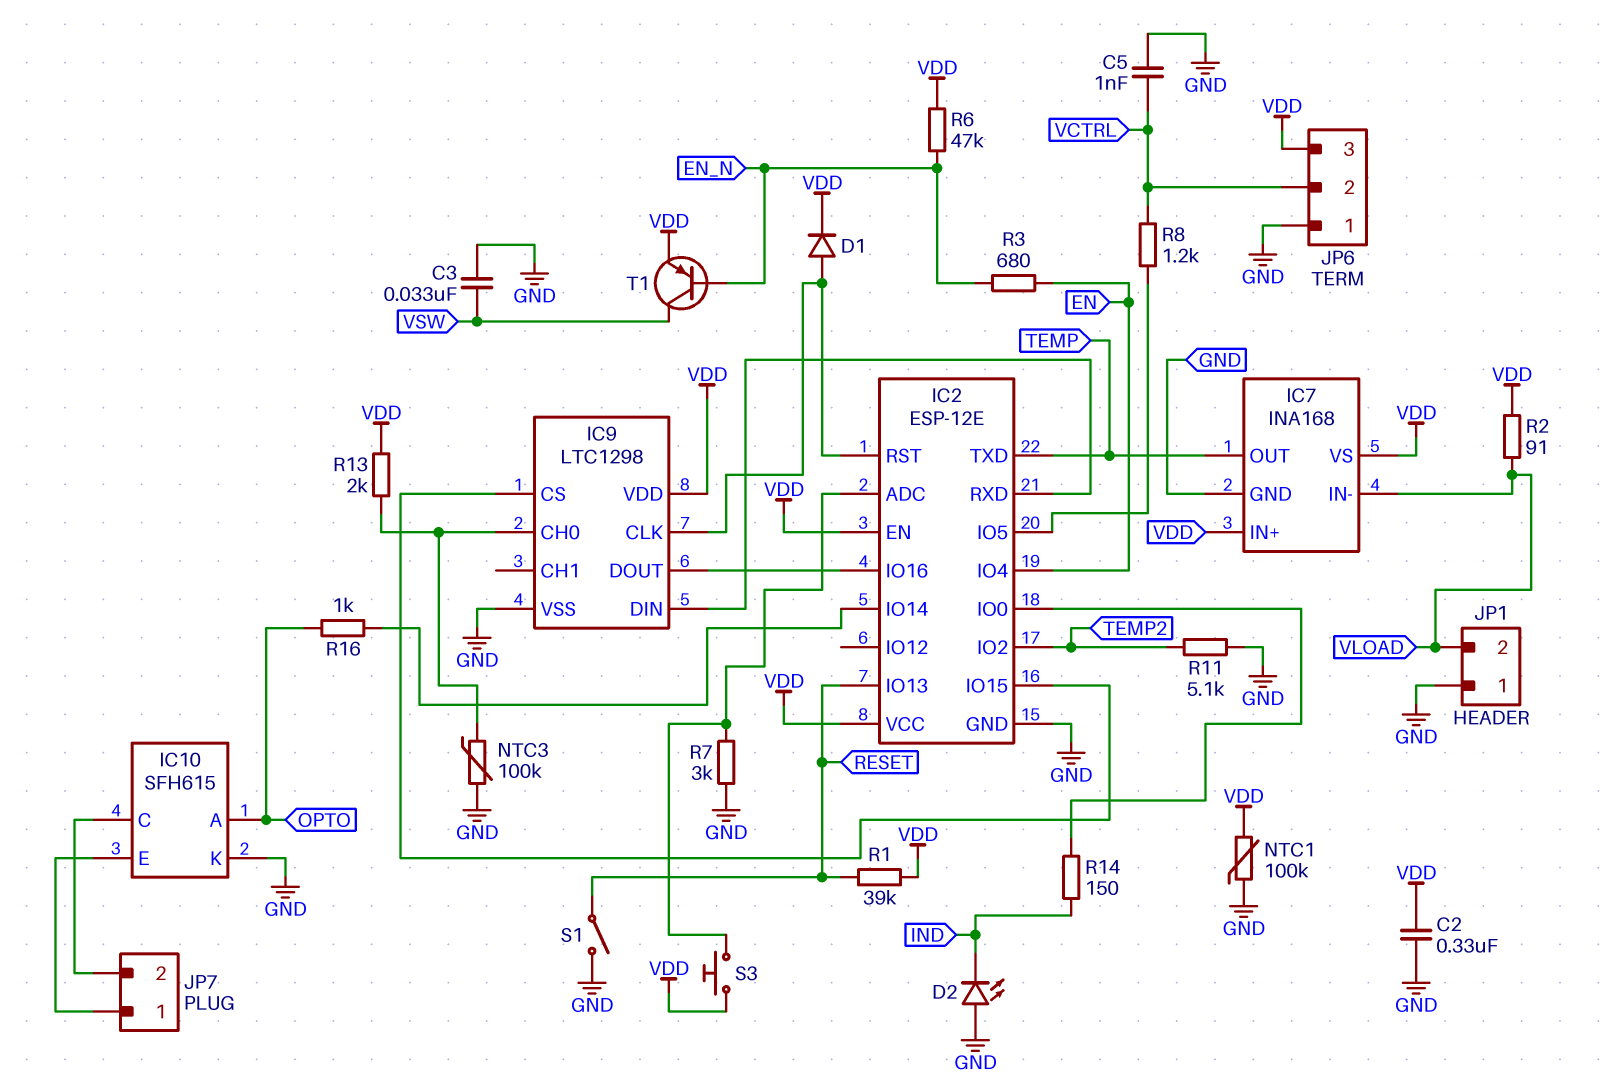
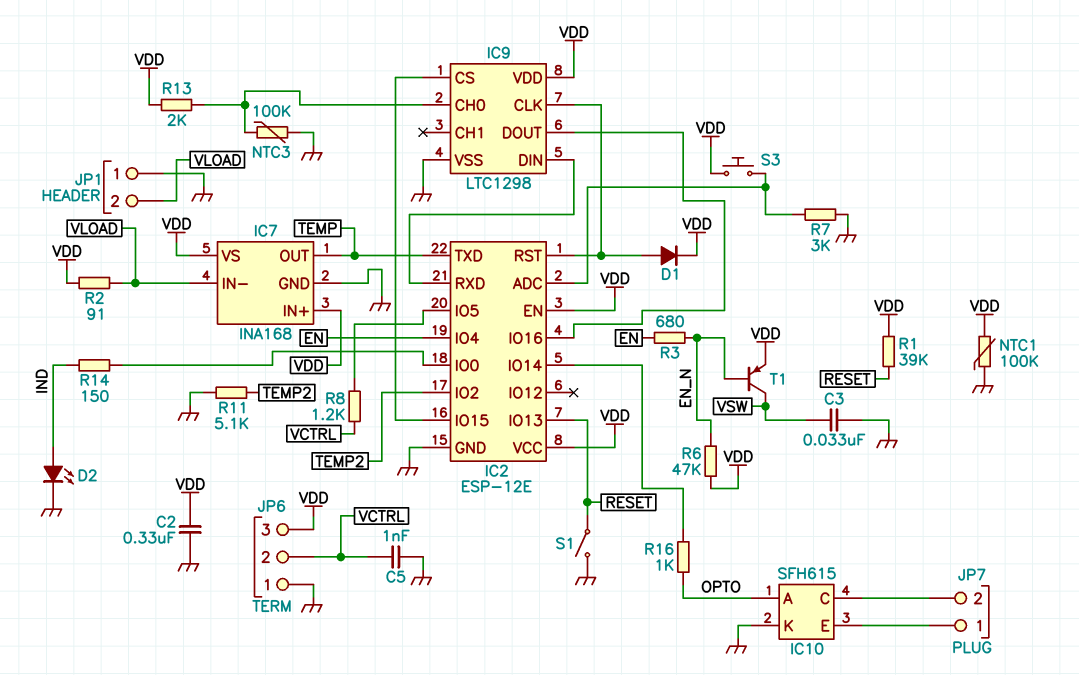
D2: LED (A GND, K IND) -> LED (A IND, K GND)

